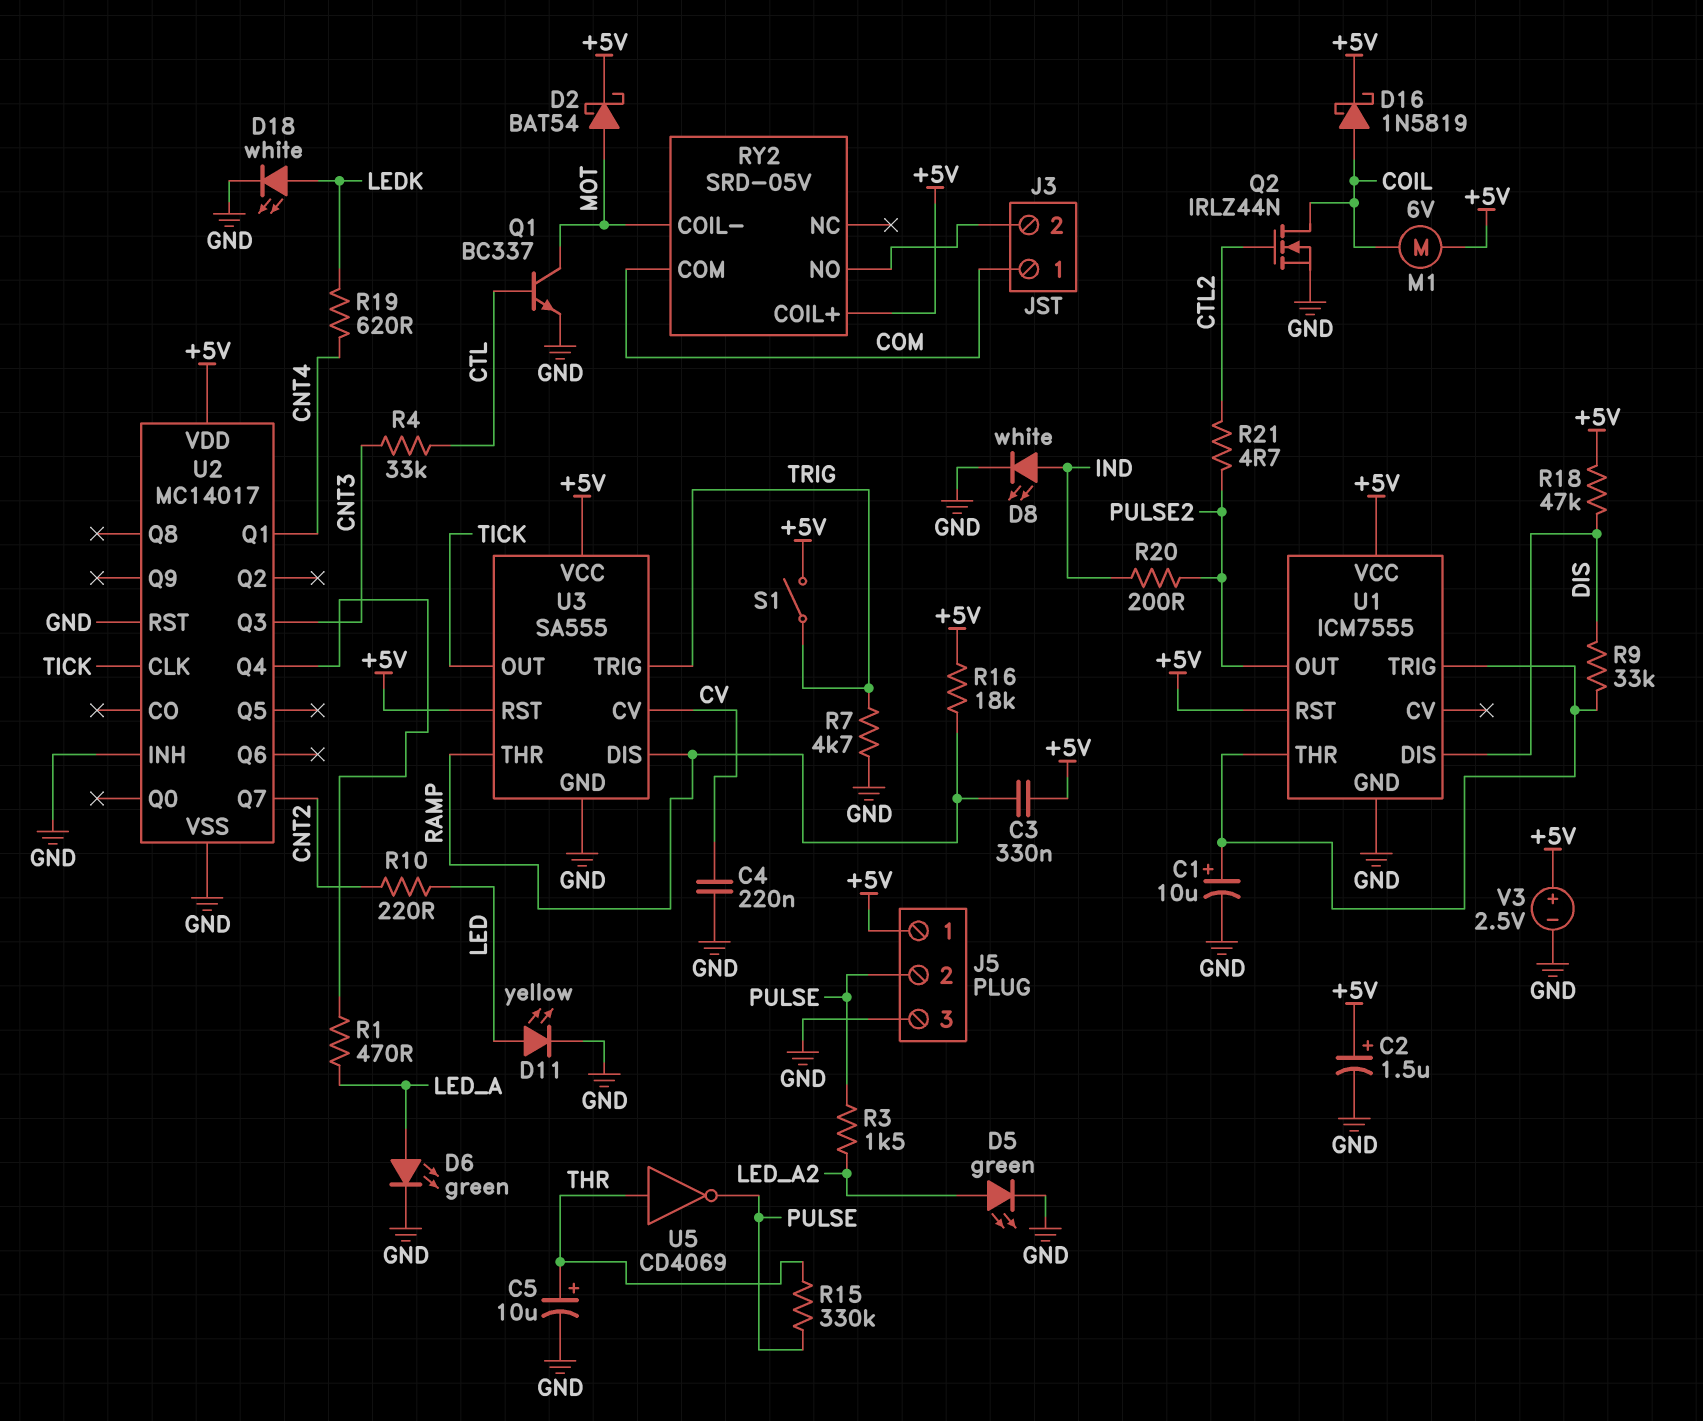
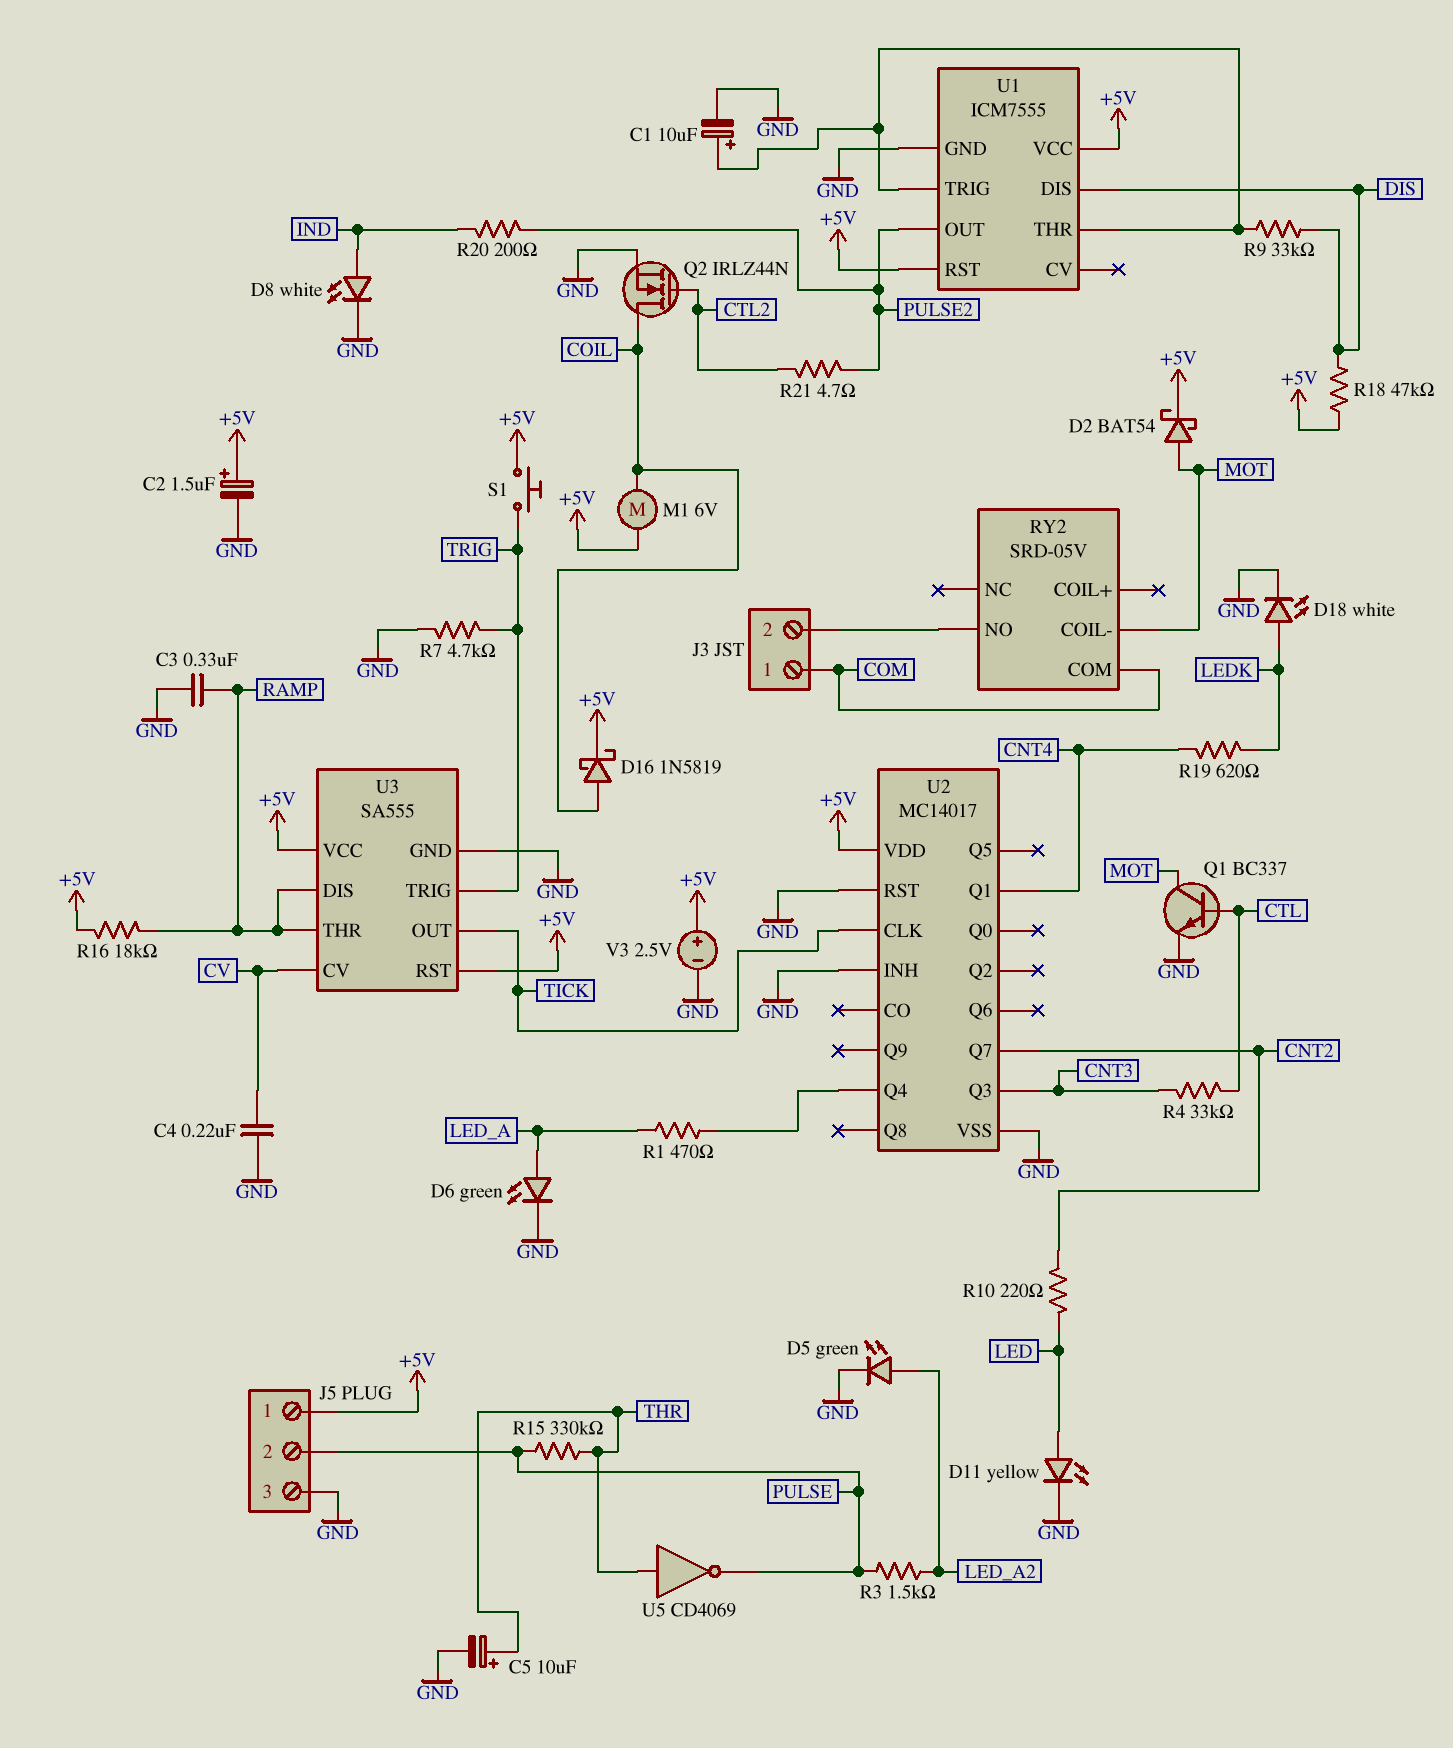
C3: 330nF (+5V, RAMP) -> 330nF (GND, RAMP)
RY2 pin COIL+: +5V -> none
S1: switch (+5V, TRIG) -> button (+5V, TRIG)

